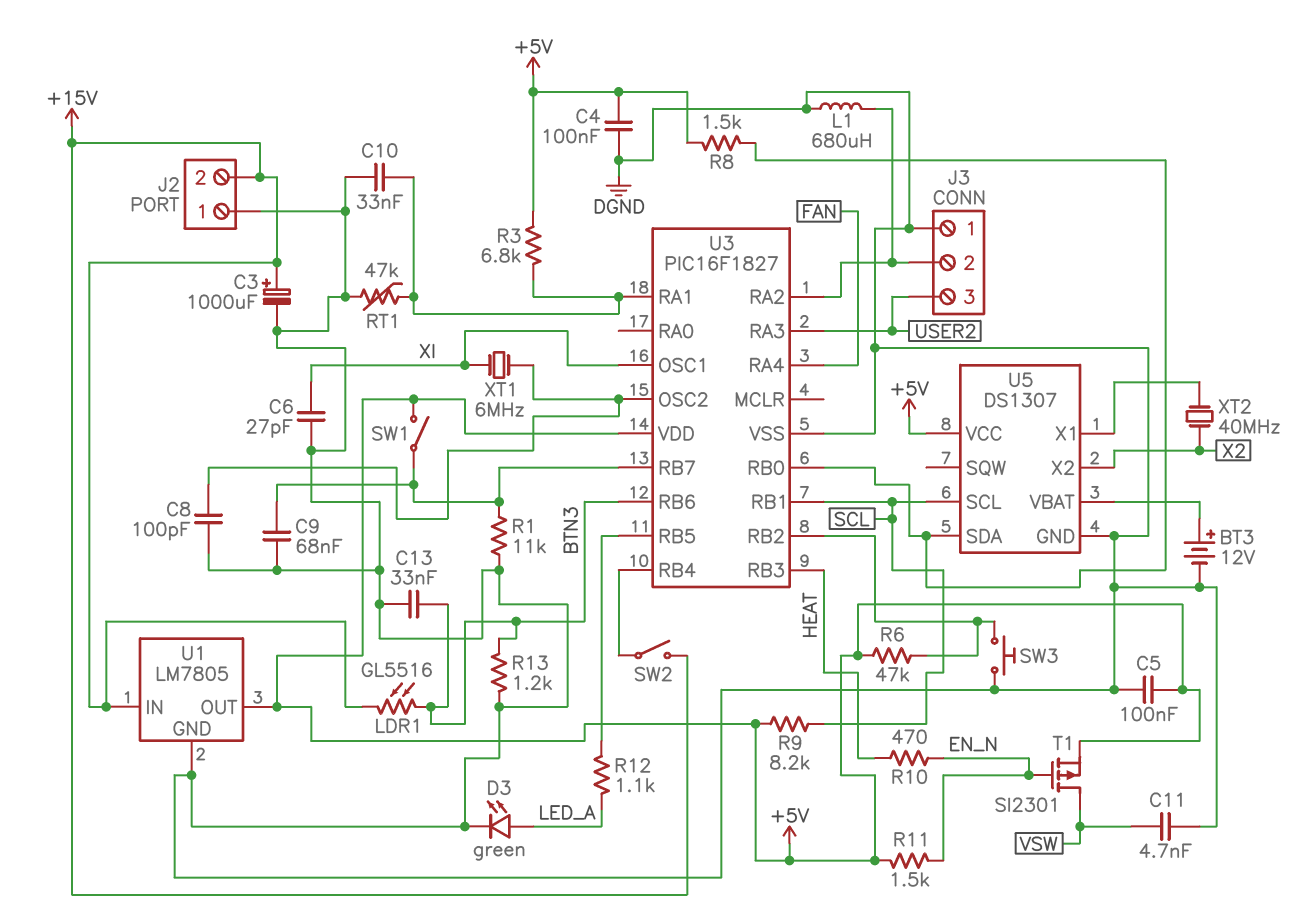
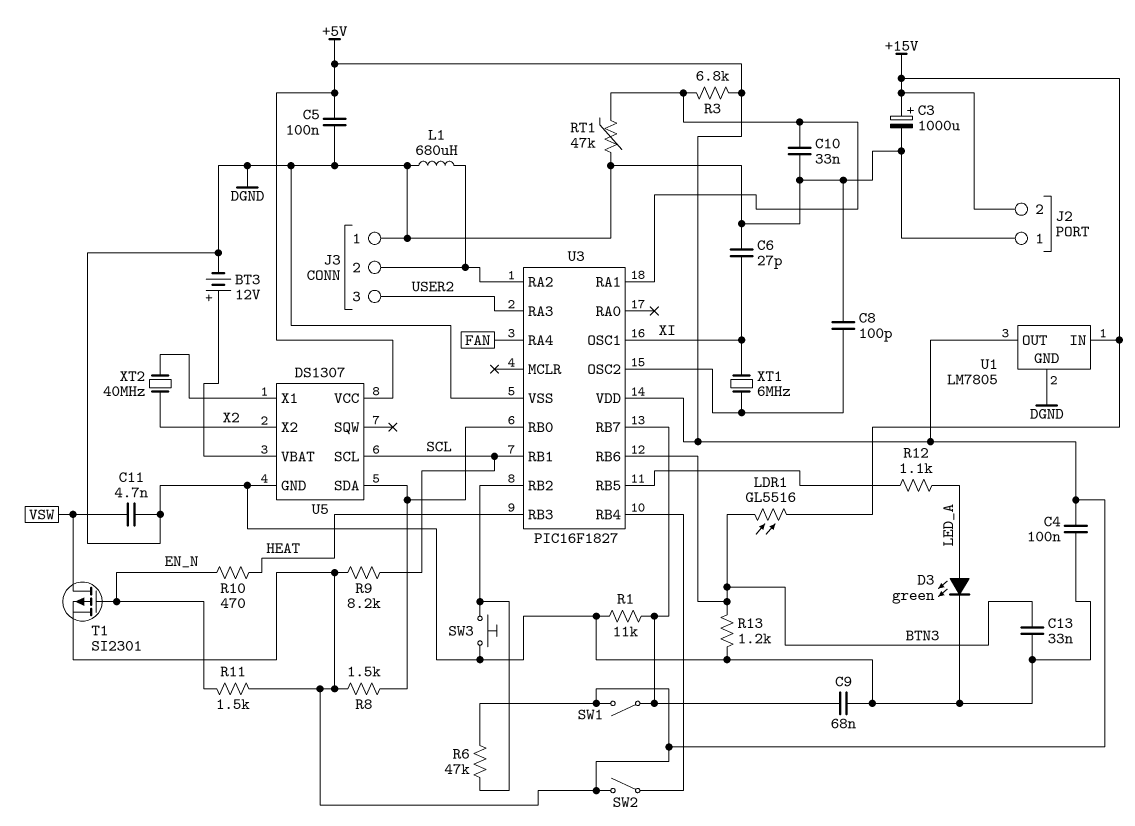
SW2: switch (+15V, U3/RB4) -> switch (+5V, U3/RB4)

